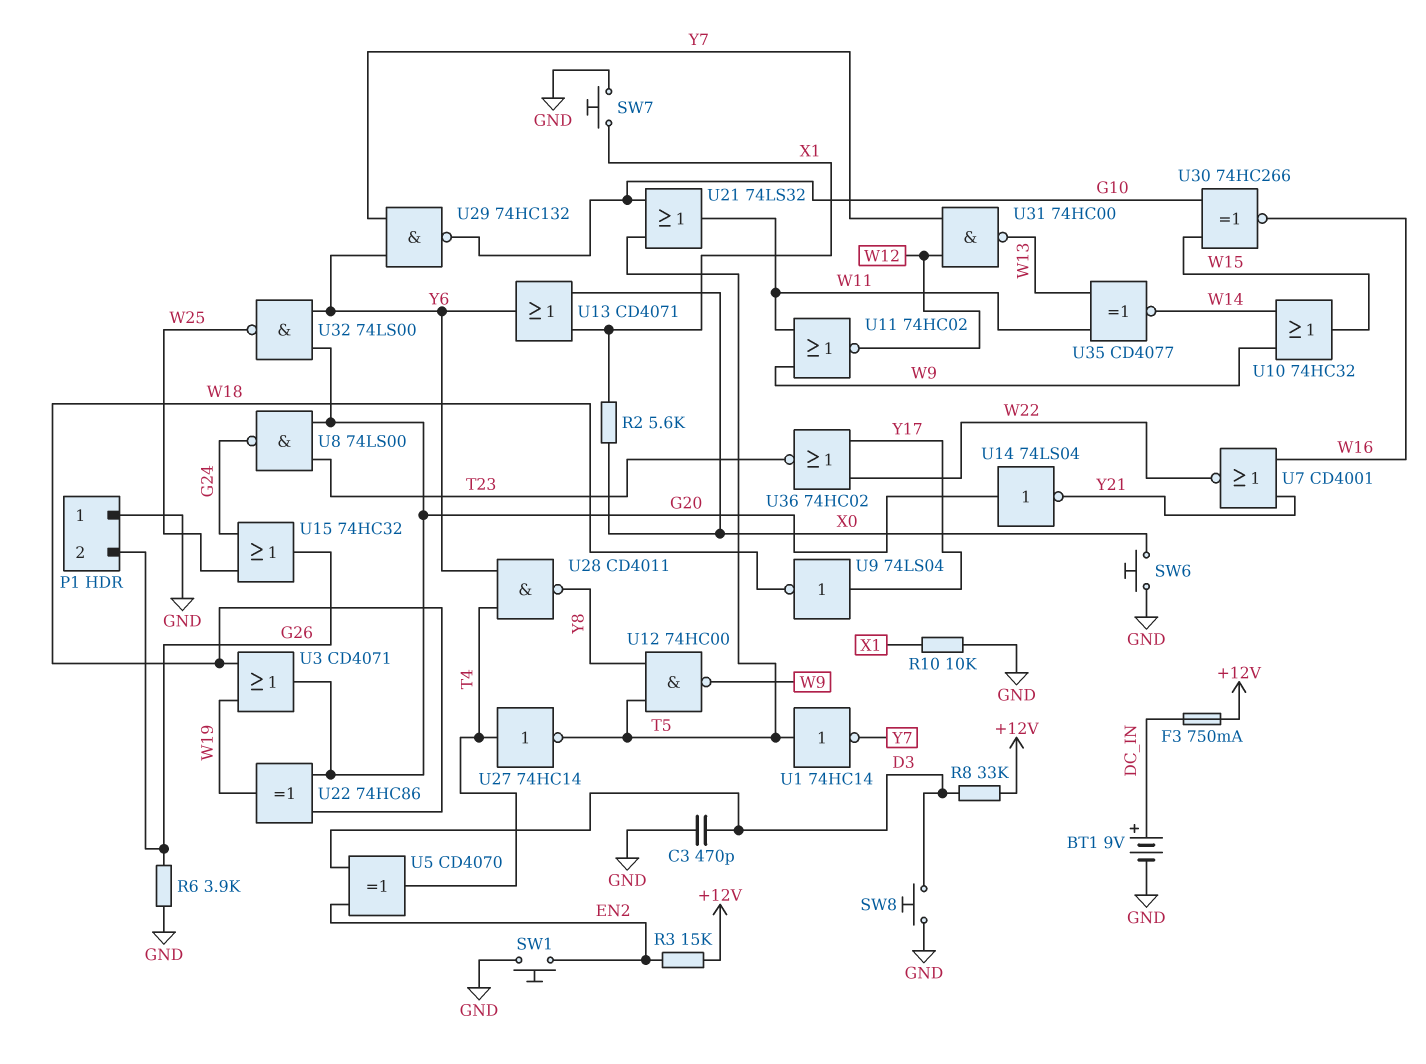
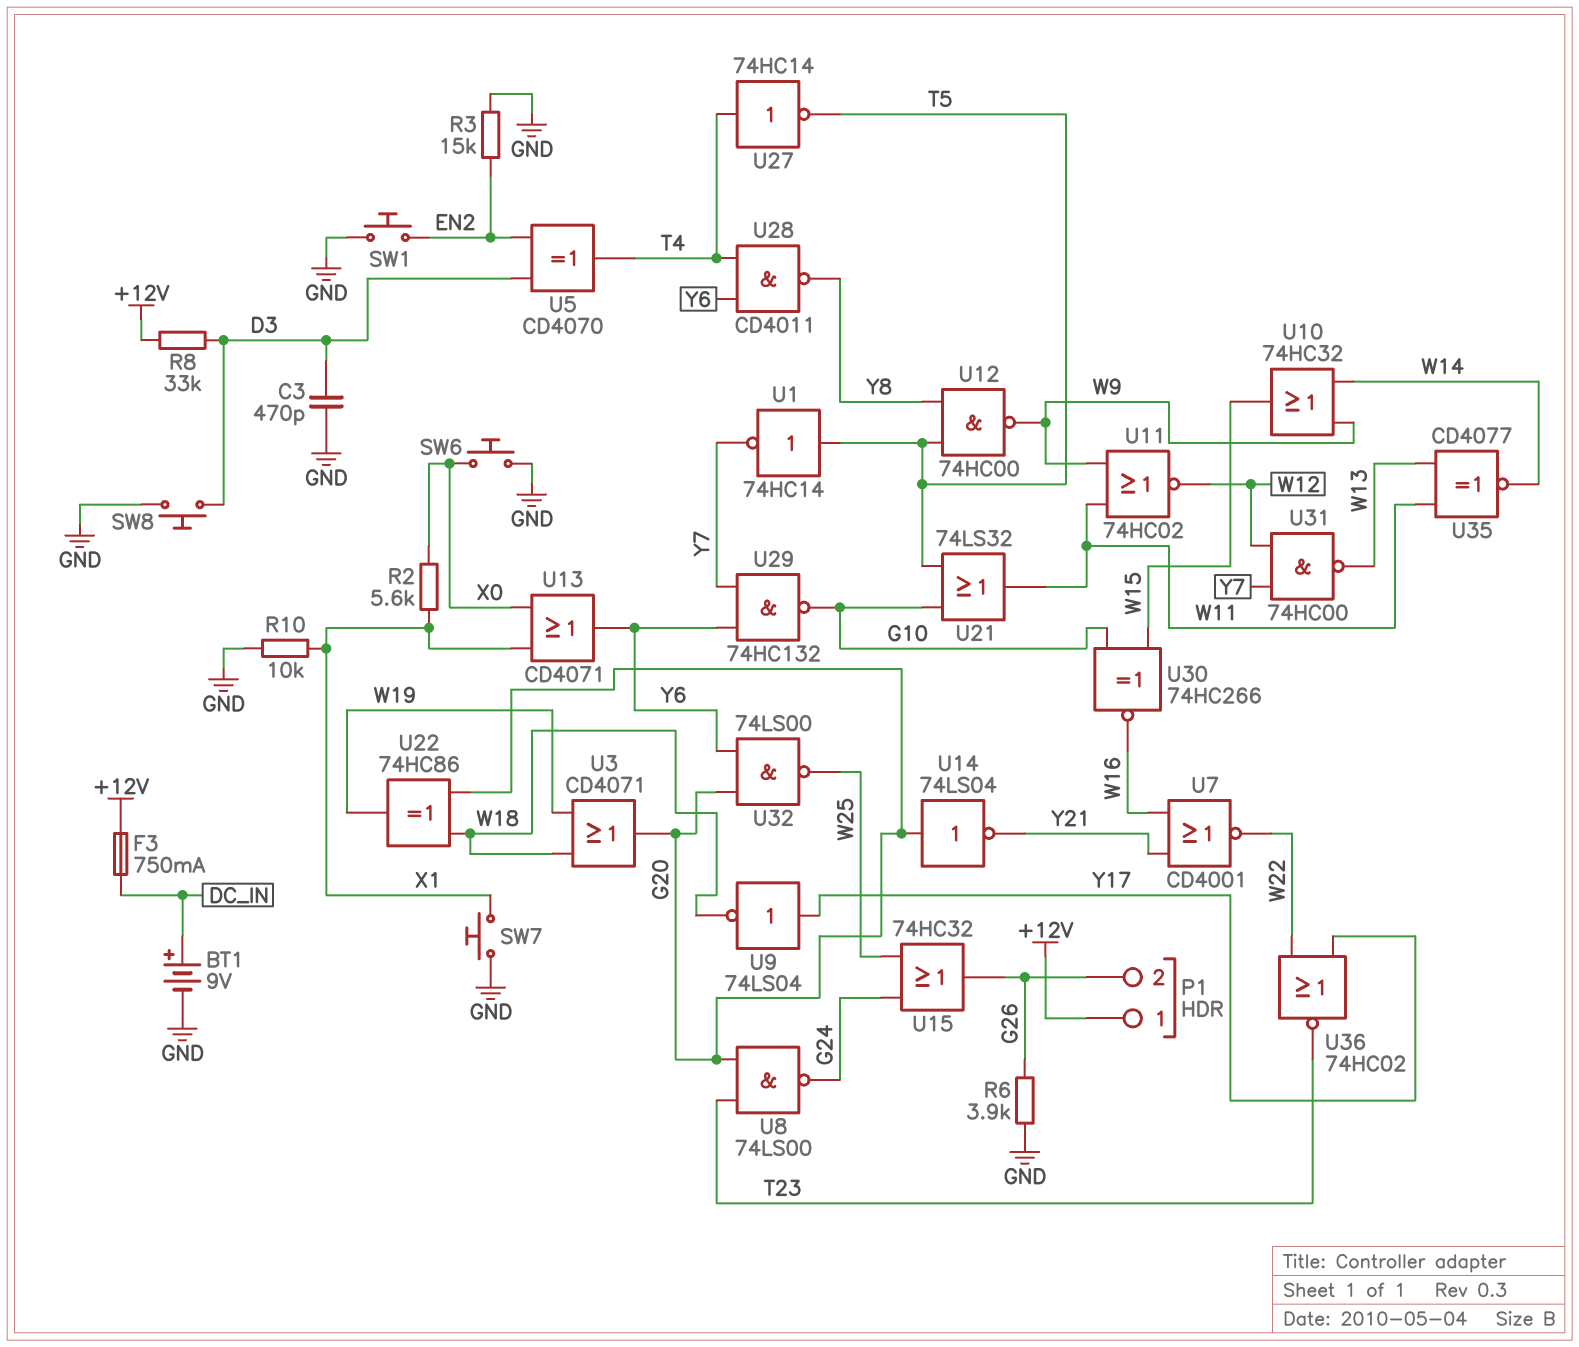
P1 pin 1: GND -> +12V
R3: 15k (+12V, EN2) -> 15k (EN2, GND)

